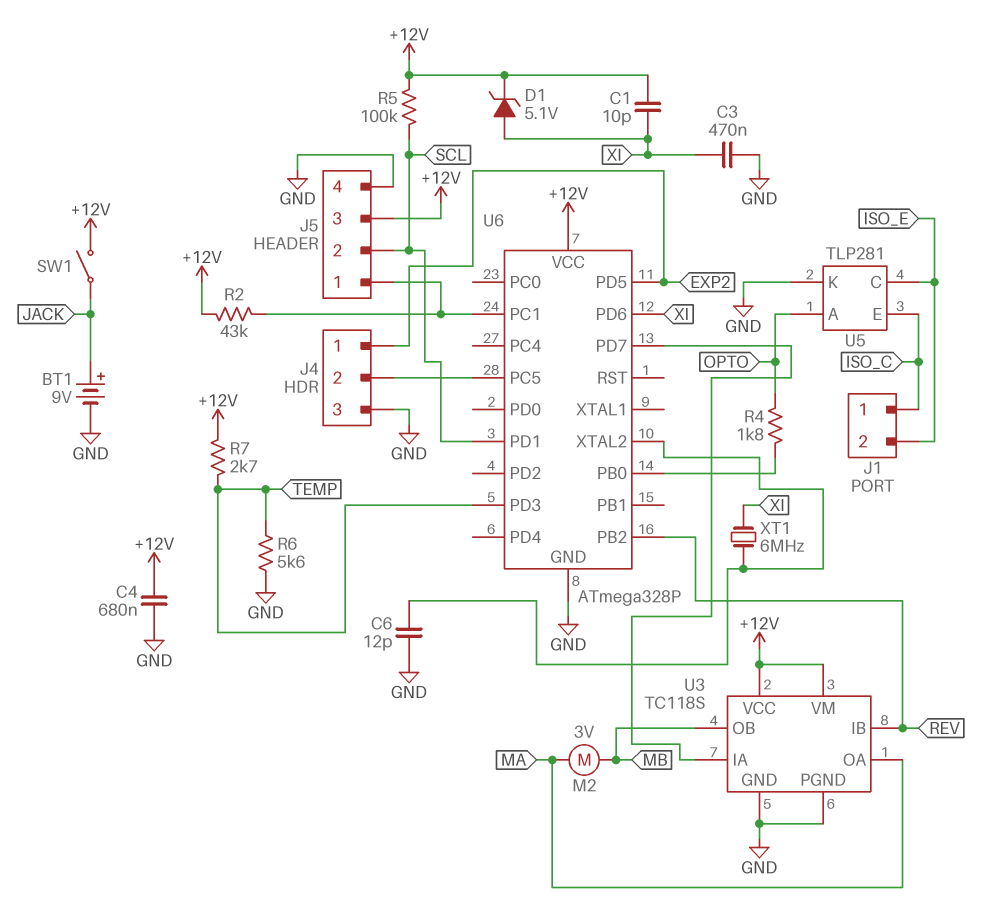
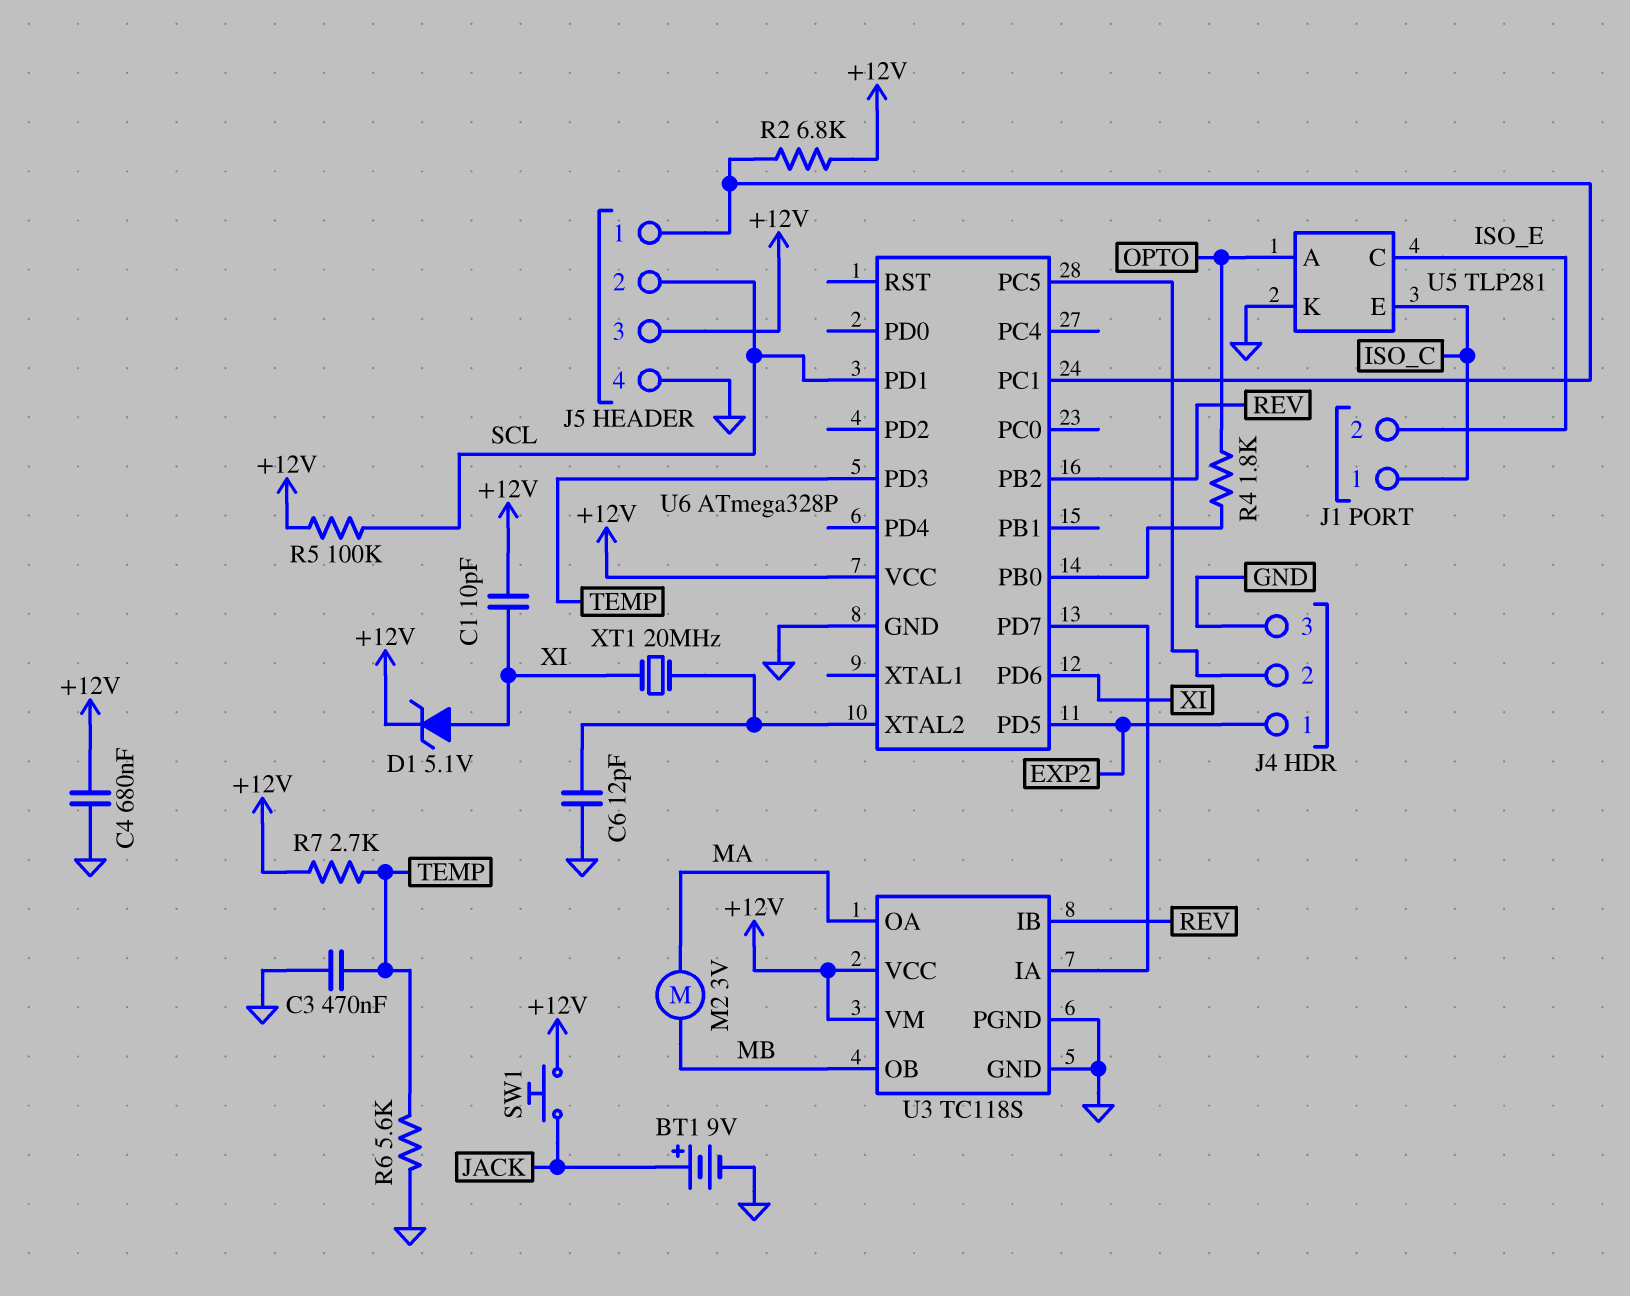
C3: 470nF (GND, XI) -> 470nF (GND, TEMP)
R2: 43k (+12V, J5/1) -> 6.8k (+12V, J5/1)
SW1: switch (+12V, JACK) -> button (+12V, JACK)
XT1: 6MHz (U6/XTAL2, XI) -> 20MHz (U6/XTAL2, XI)

